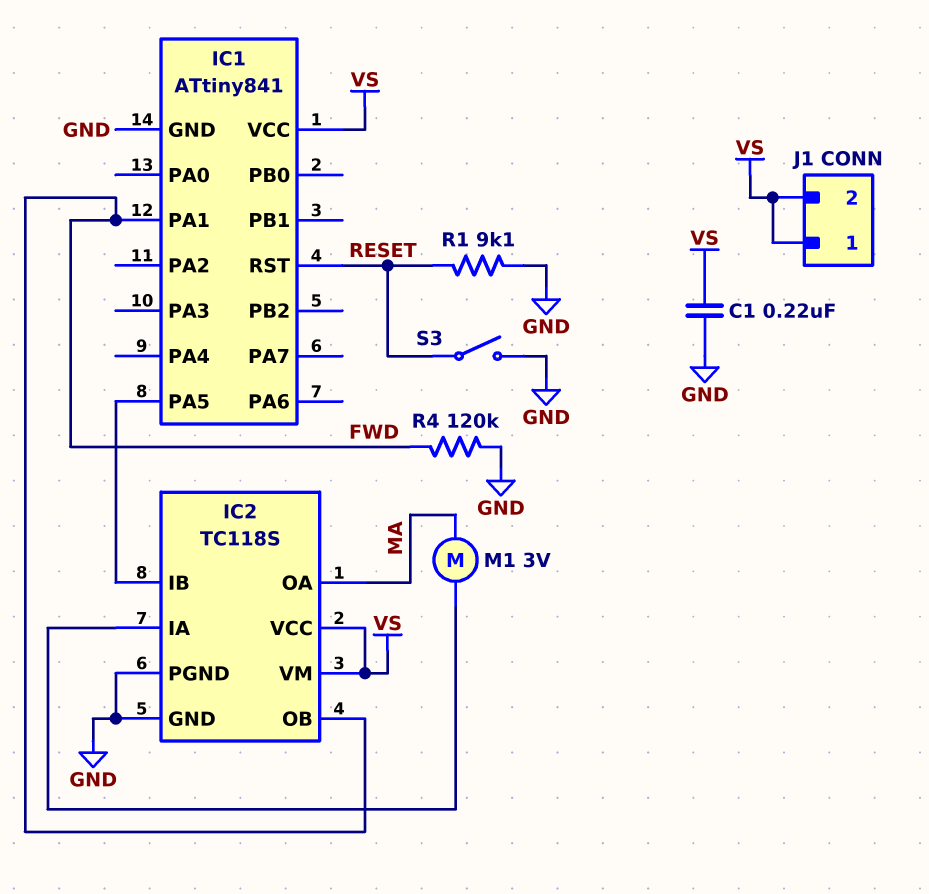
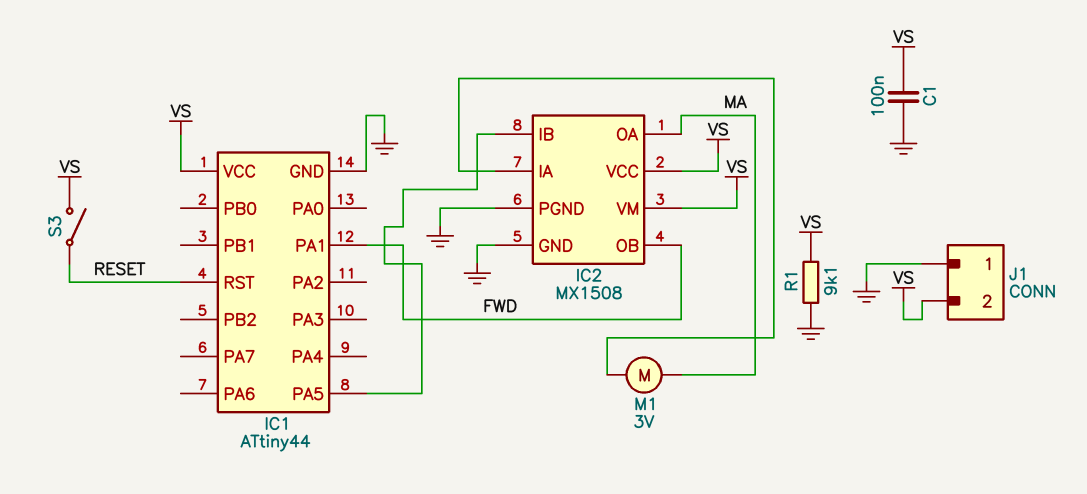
C1: 220nF (GND, VS) -> 100nF (GND, VS)
IC1: ATtiny841 -> ATtiny44
IC2: TC118S -> MX1508
J1 pin 1: VS -> GND
R1: 9.1k (GND, RESET) -> 9.1k (GND, VS)
R4: 120k (FWD, GND) -> none
S3: switch (GND, RESET) -> switch (RESET, VS)

